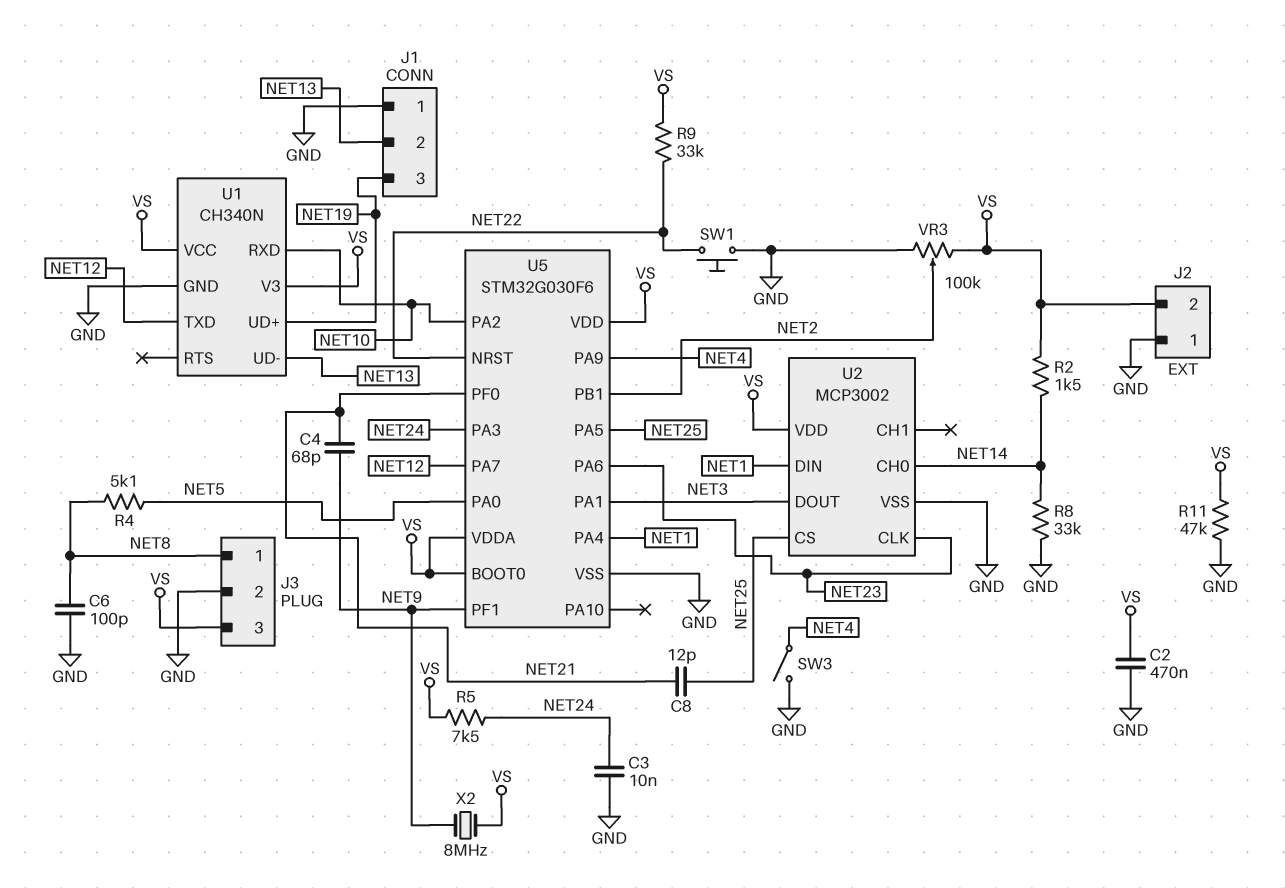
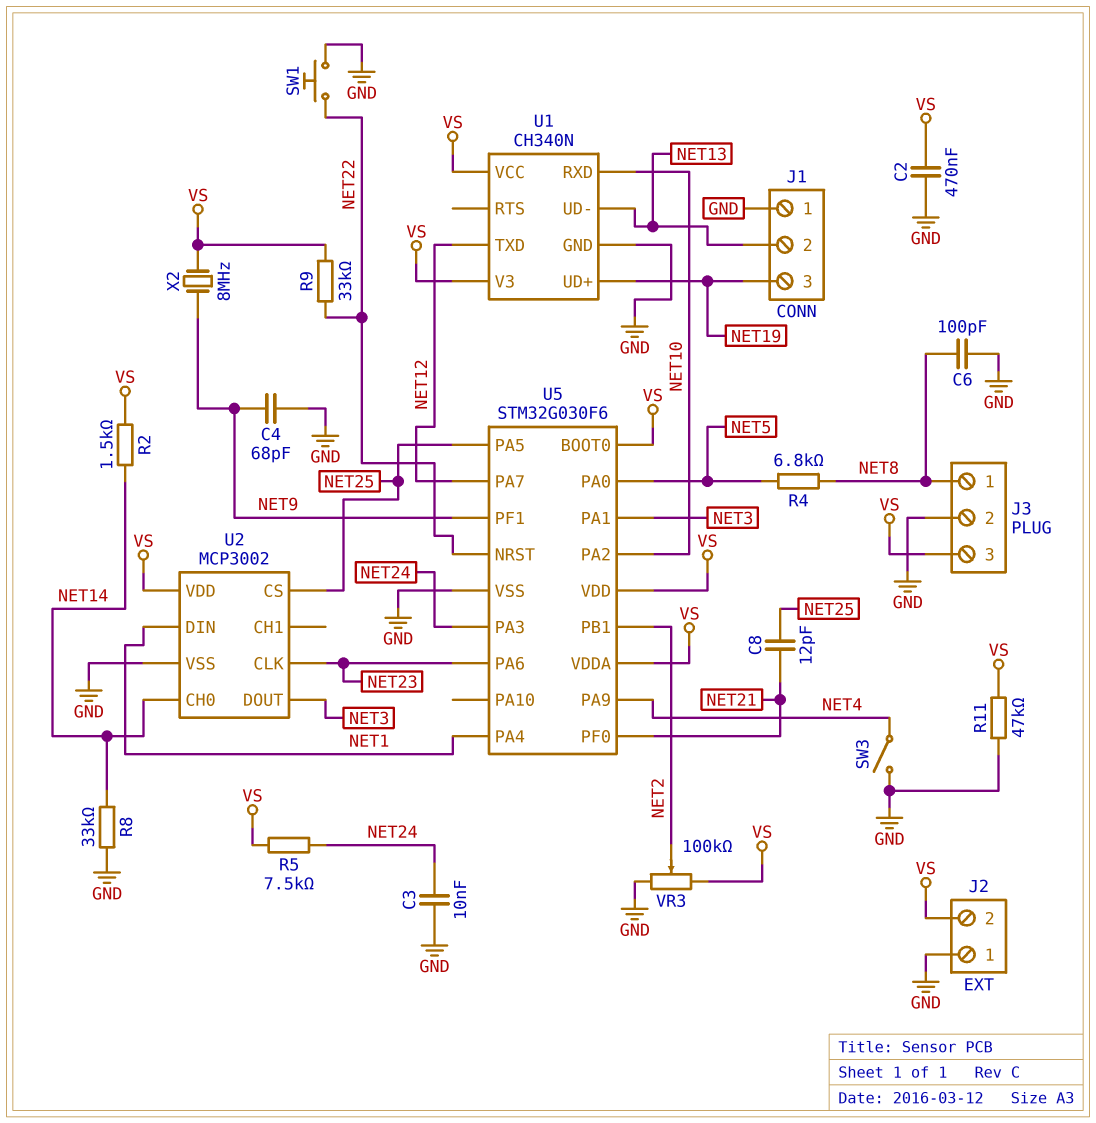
C4: 68pF (NET9, NET21) -> 68pF (GND, NET9)
R4: 5.1k (NET5, NET8) -> 6.8k (NET5, NET8)

